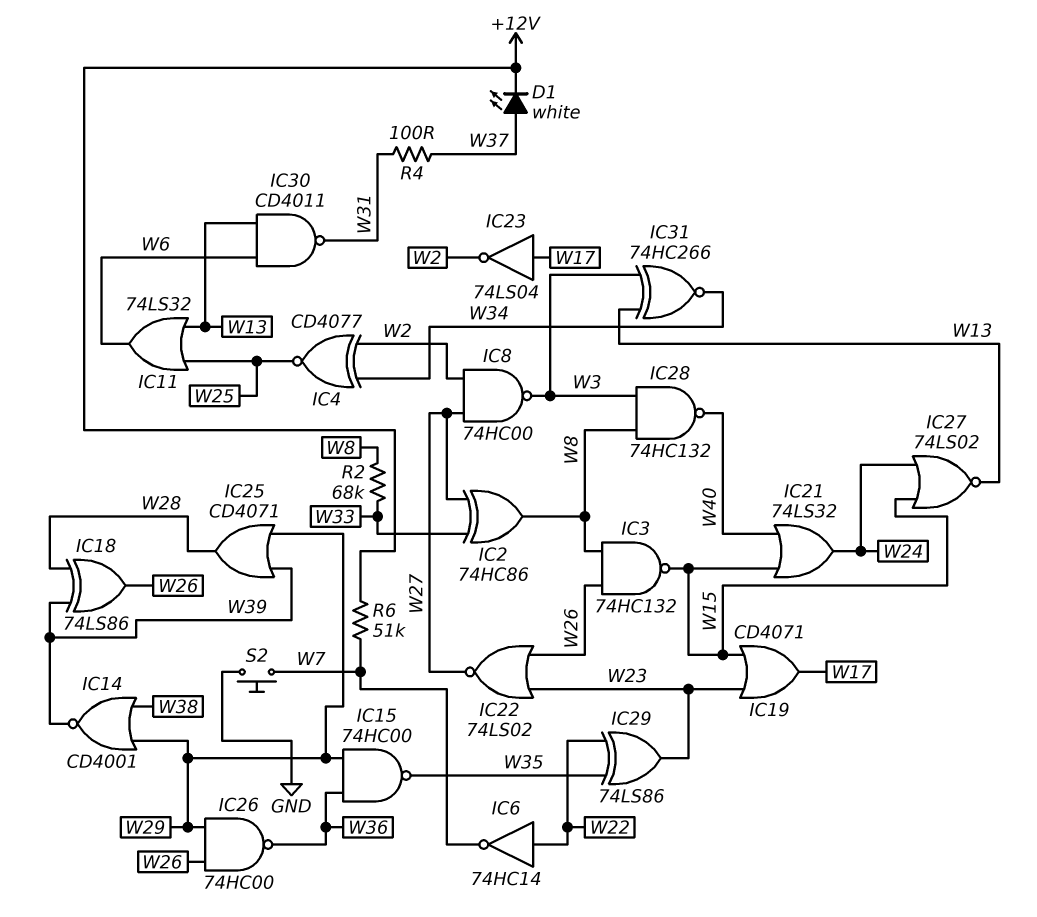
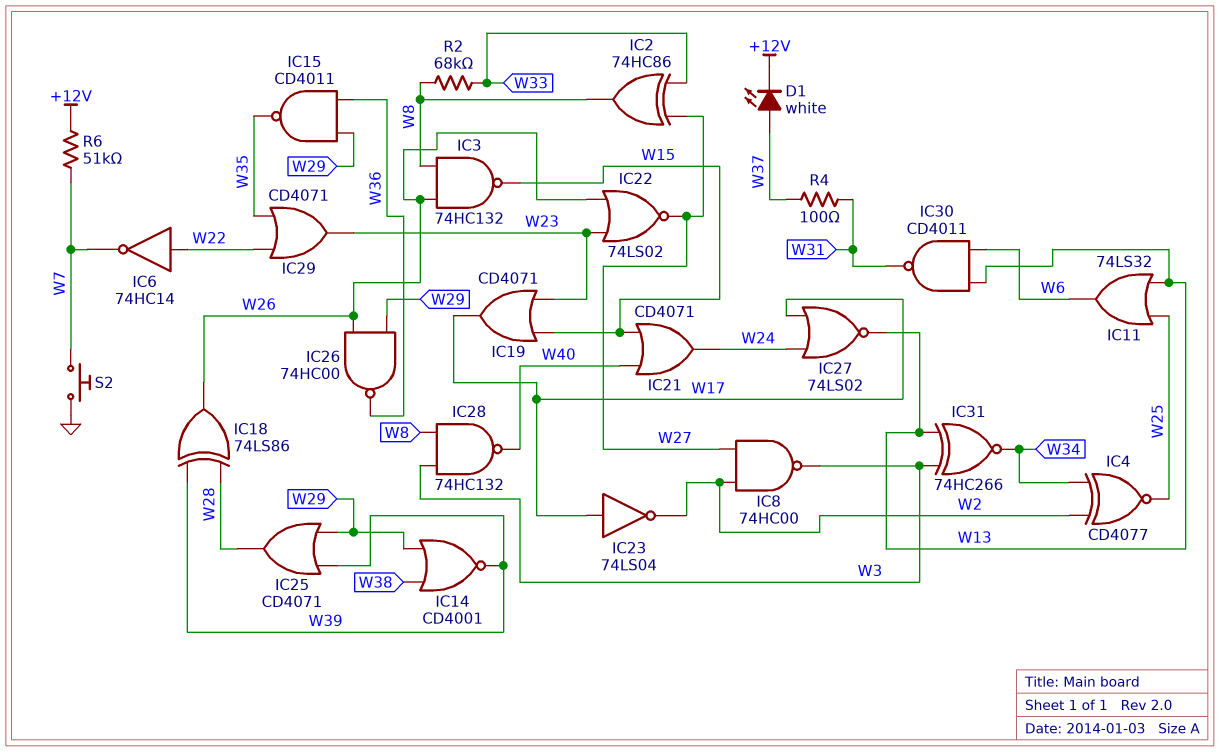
IC15: NAND 74HC00 (in W29, in W36, out W35) -> NAND CD4011 (in W29, in W36, out W35)
IC21: OR 74LS32 (in W15, in W40, out W24) -> OR CD4071 (in W15, in W40, out W24)
IC27: NOR 74LS02 (in W15, in W24, out W13) -> NOR 74LS02 (in W17, in W24, out W13)
IC29: XOR 74LS86 (in W22, in W35, out W23) -> OR CD4071 (in W22, in W35, out W23)

